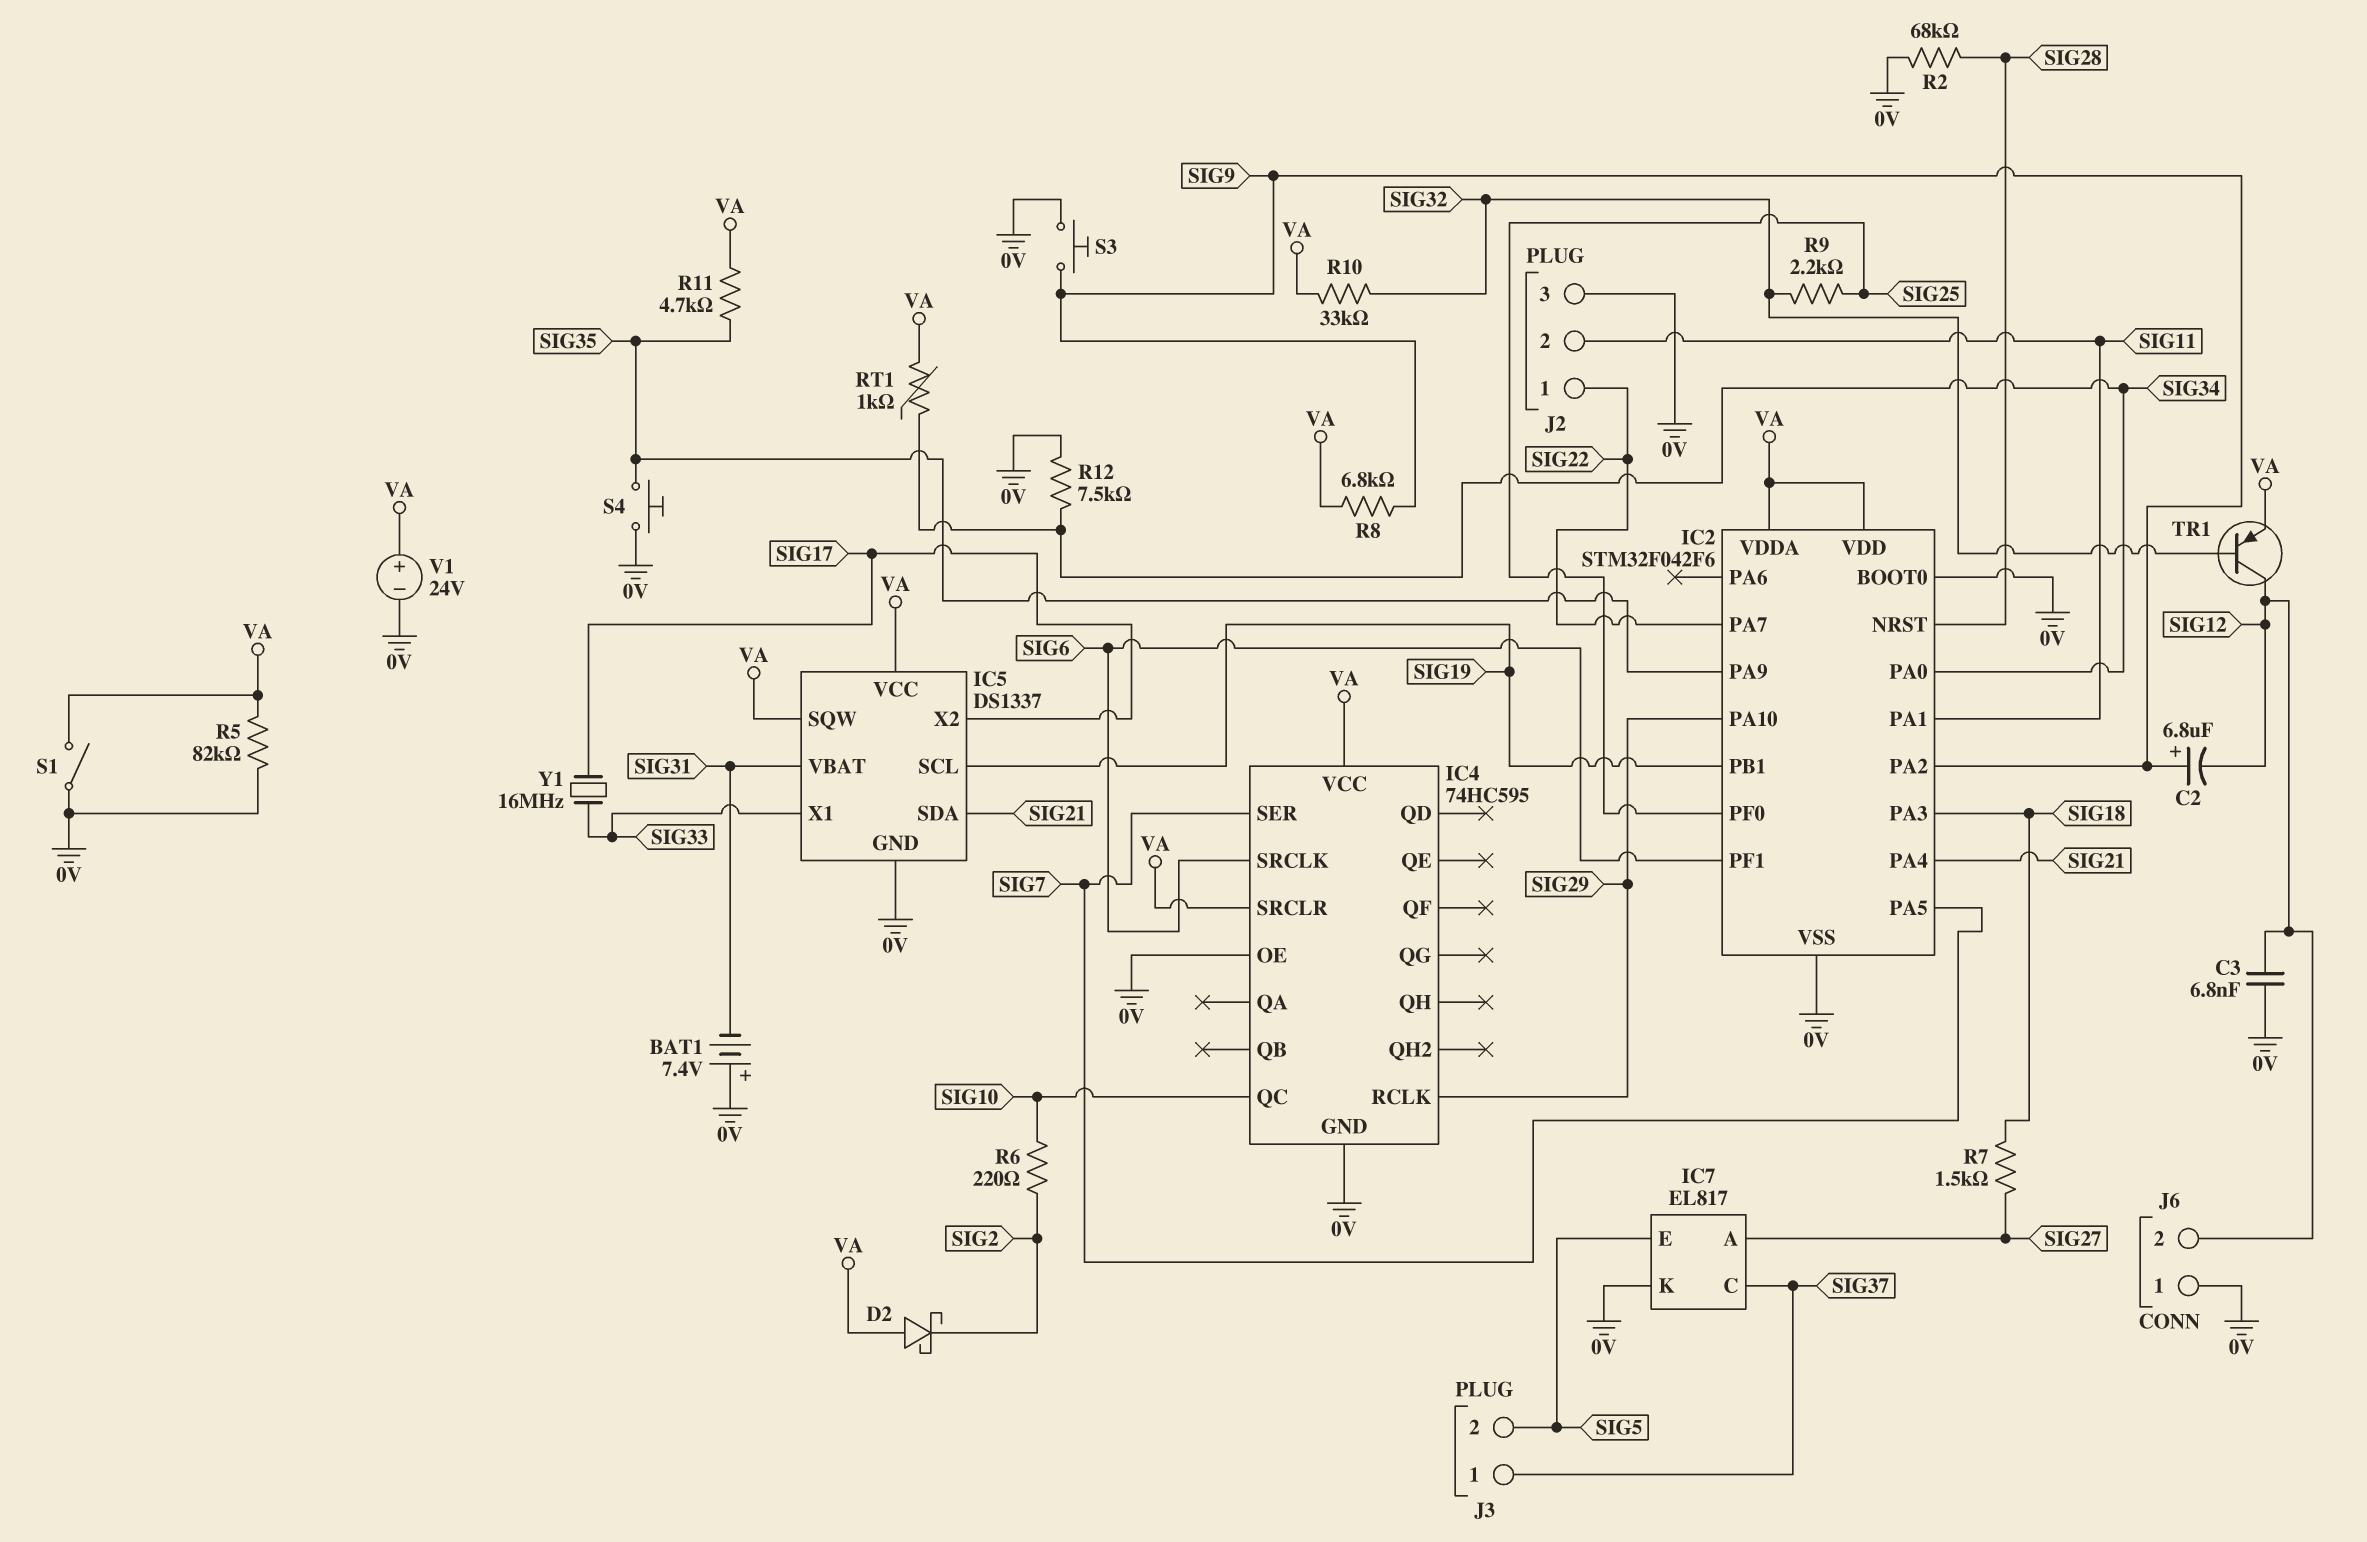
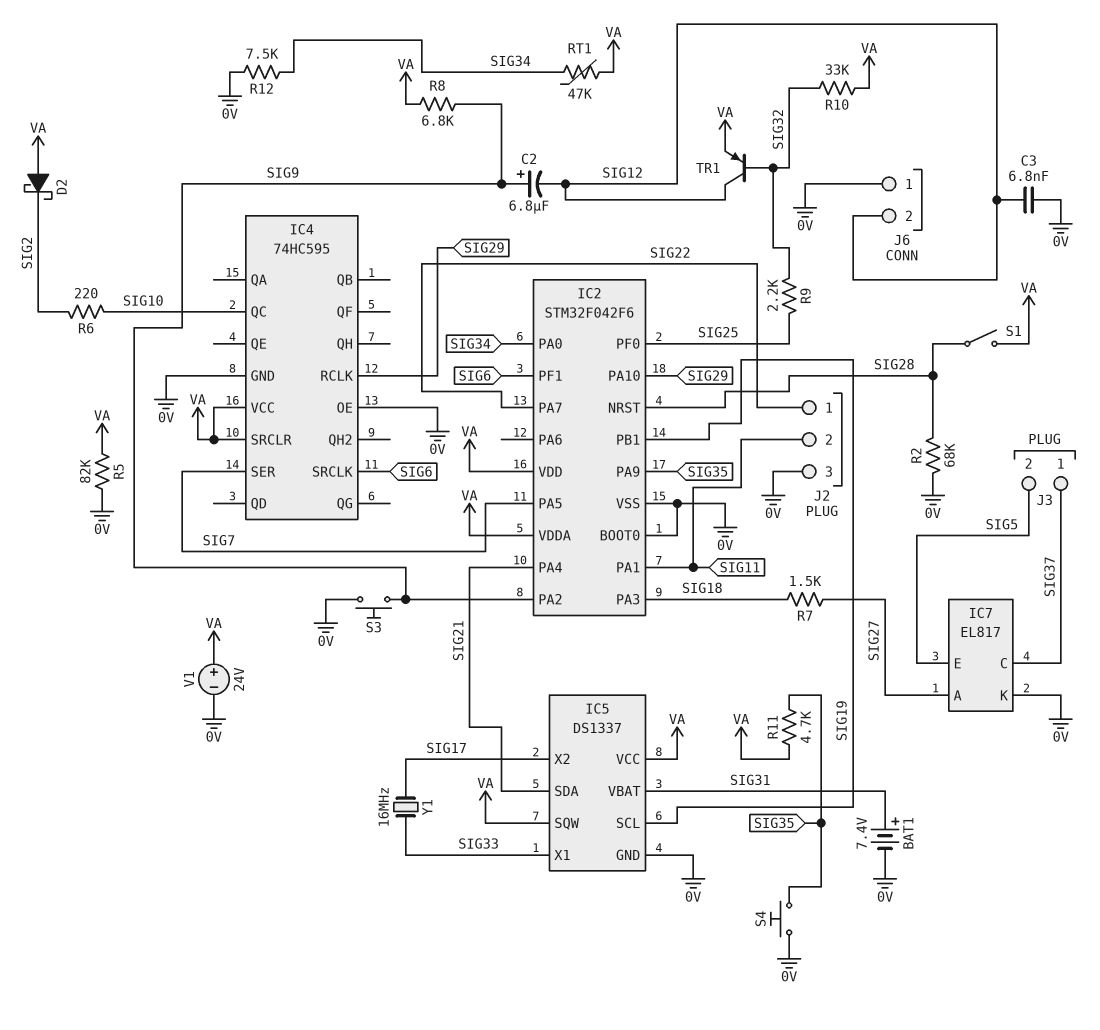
BAT1: 7.4V (plus 0V, minus SIG31) -> 7.4V (plus SIG31, minus 0V)
RT1: 1k (SIG34, VA) -> 47k (SIG34, VA)
S1: switch (0V, VA) -> switch (SIG28, VA)

